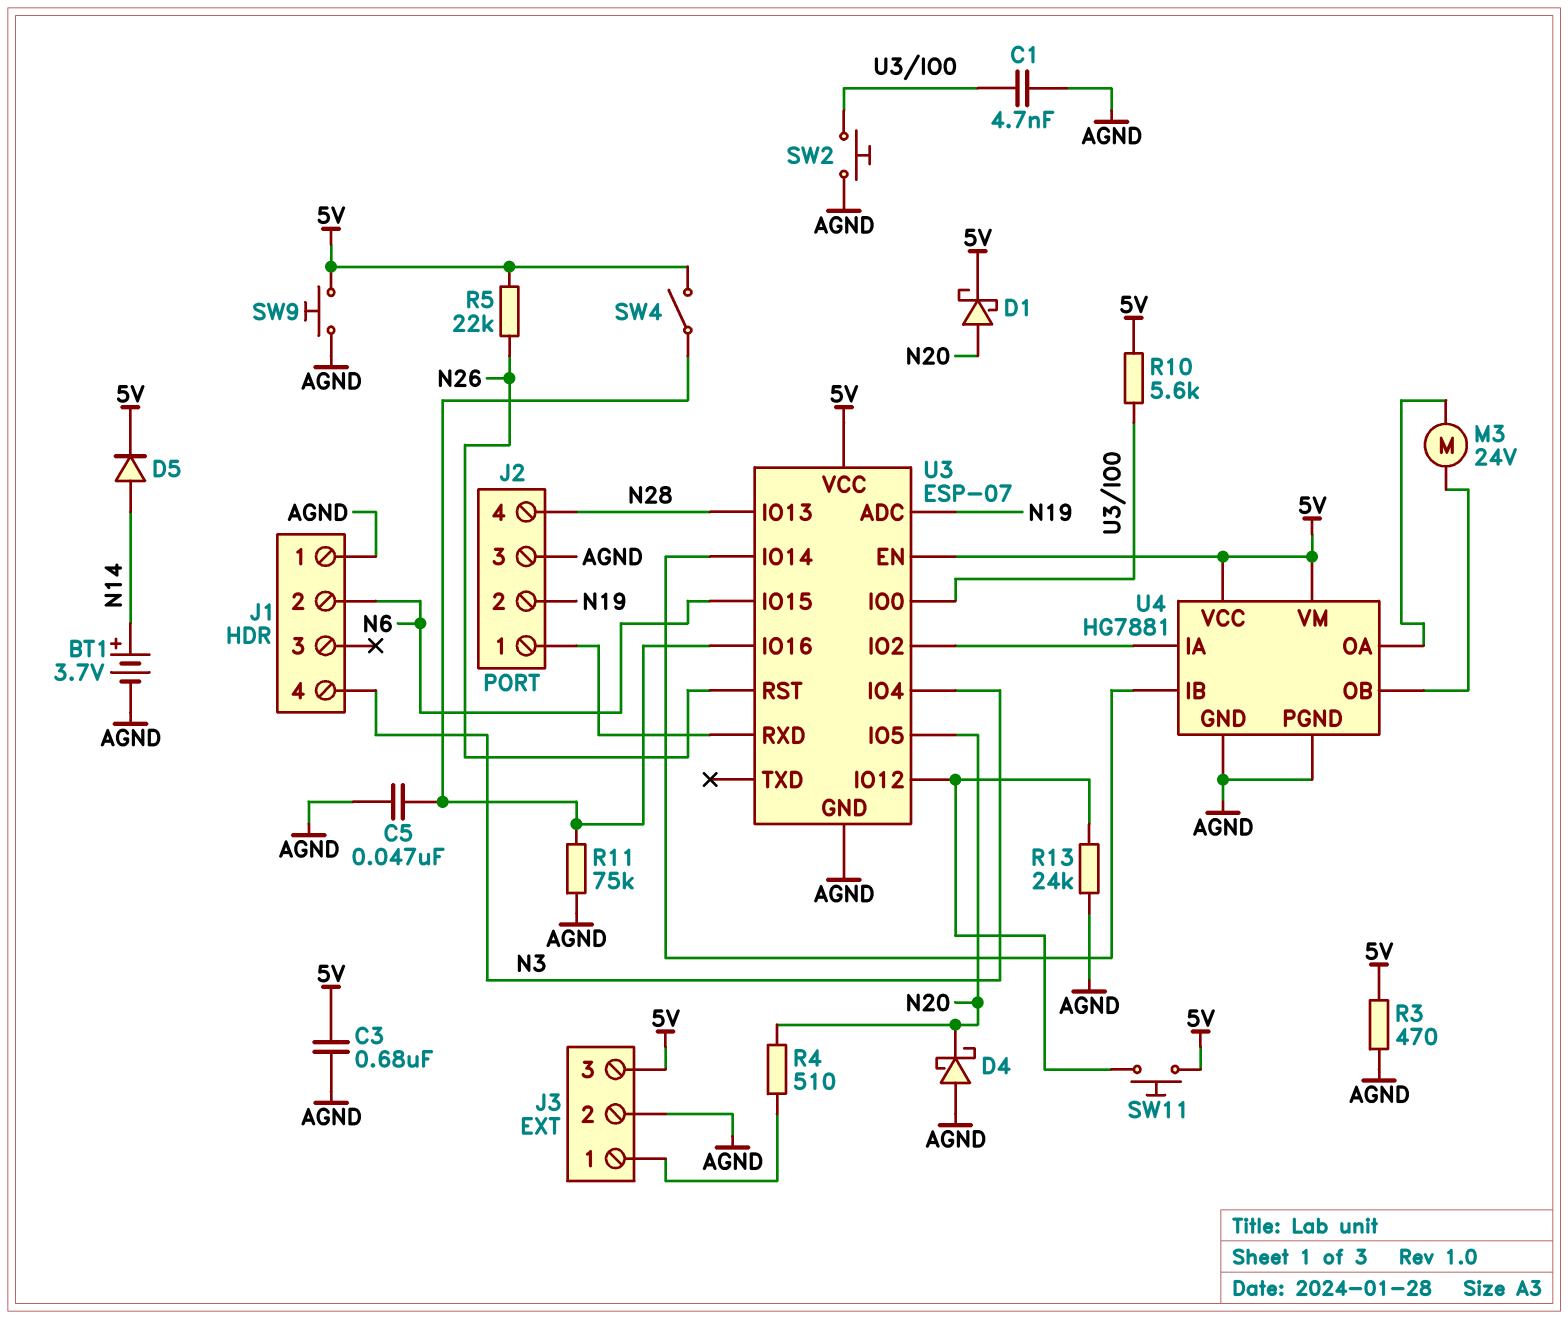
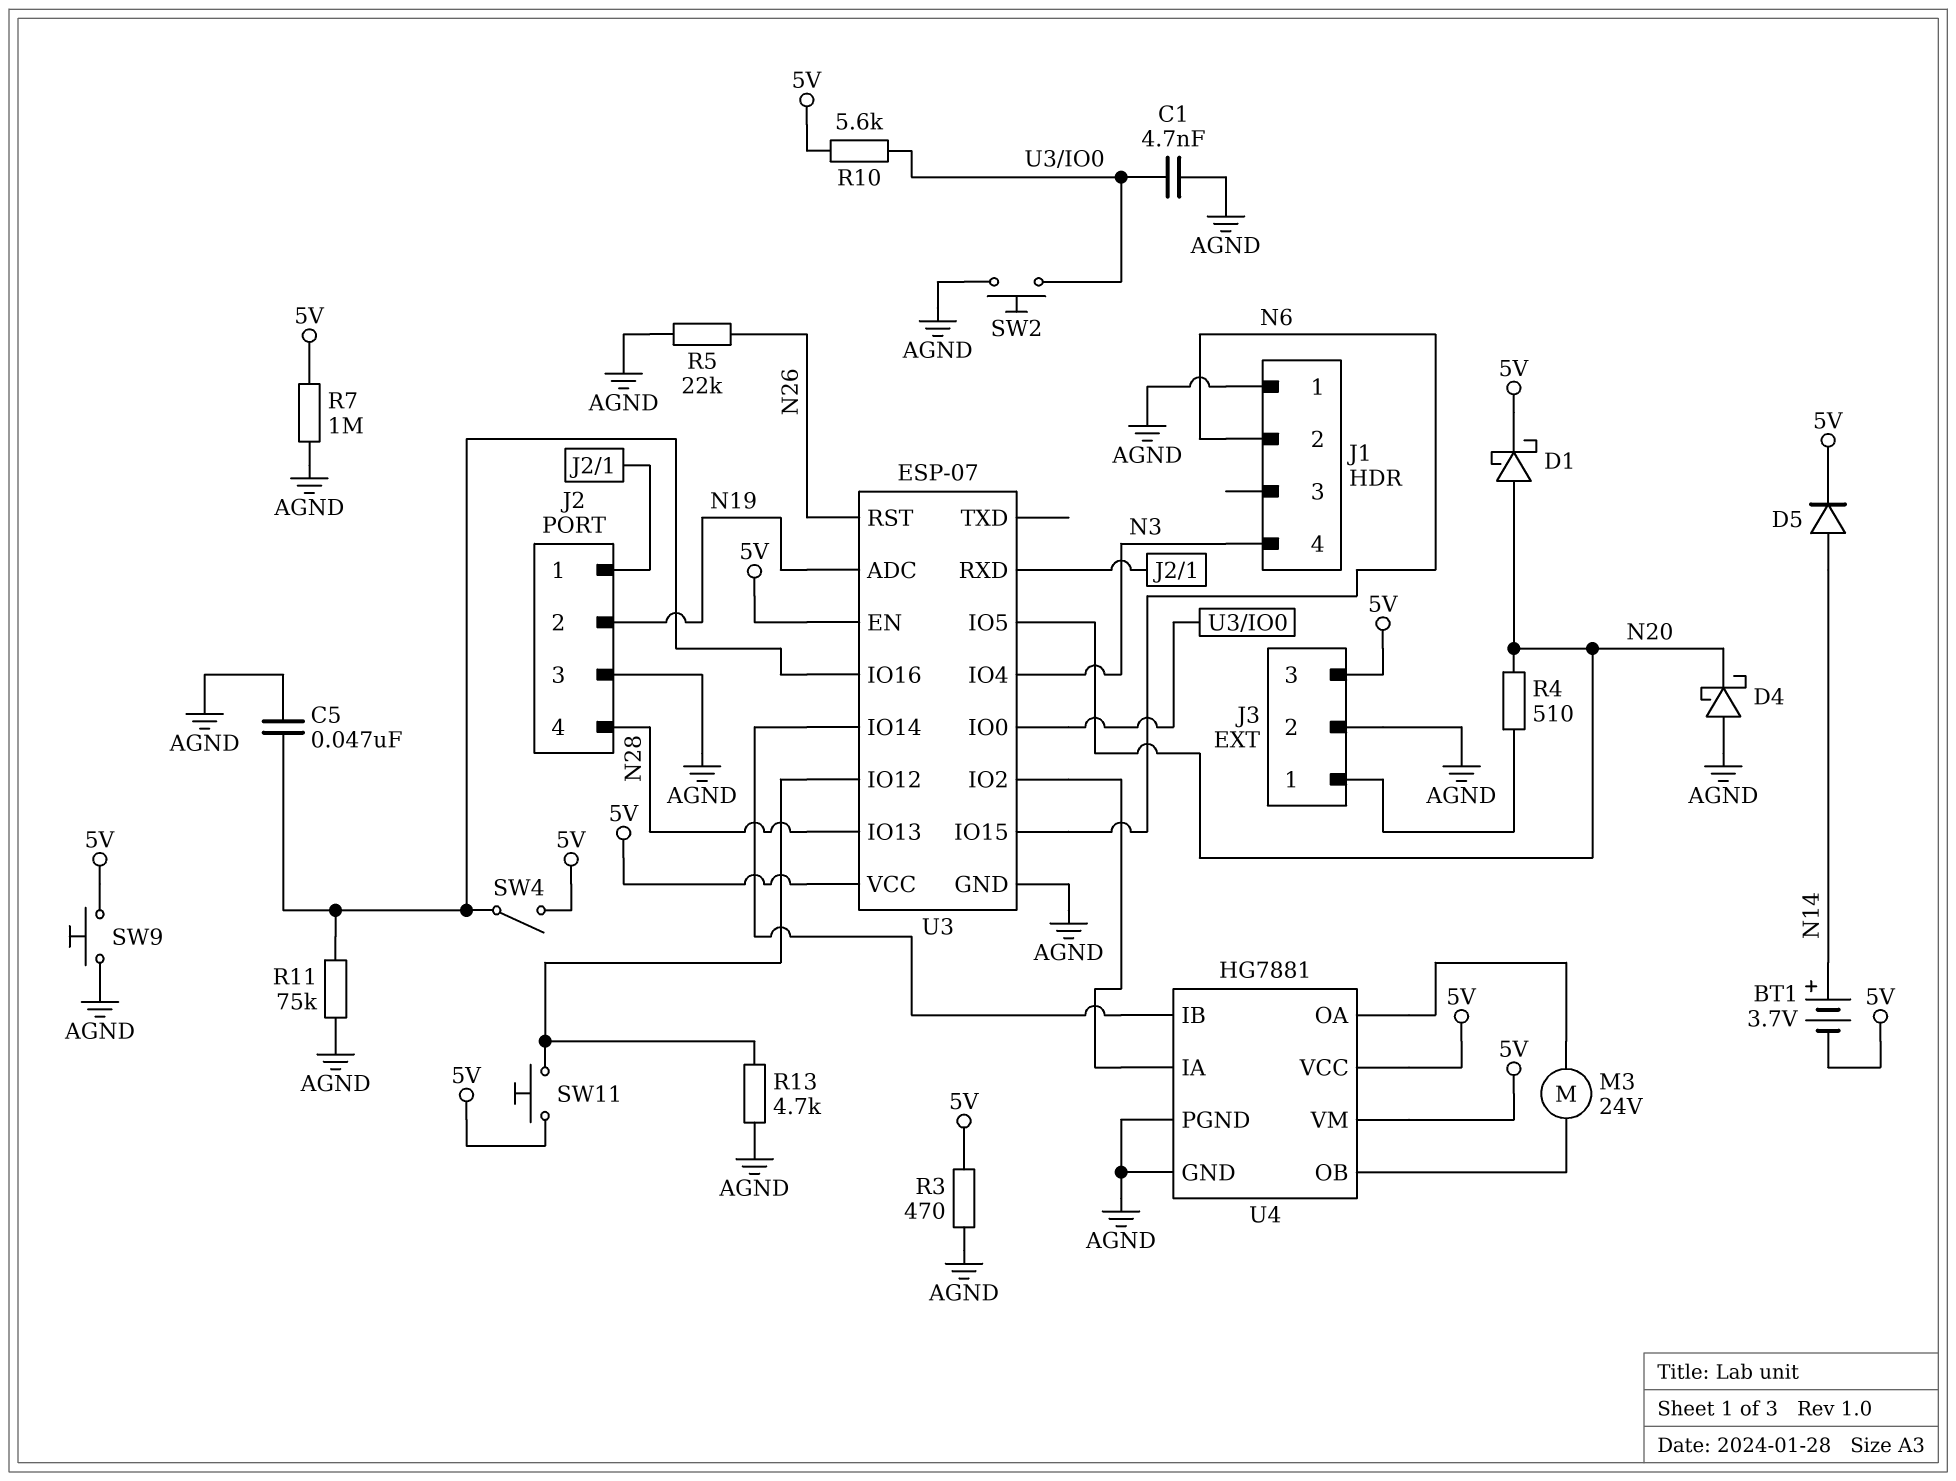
BT1: 3.7V (plus N14, minus AGND) -> 3.7V (plus N14, minus 5V)
C3: 680nF (5V, AGND) -> none
R5: 22k (5V, N26) -> 22k (AGND, N26)
R7: none -> 1M (5V, AGND)
R13: 24k (AGND, U3/IO12) -> 4.7k (AGND, U3/IO12)

